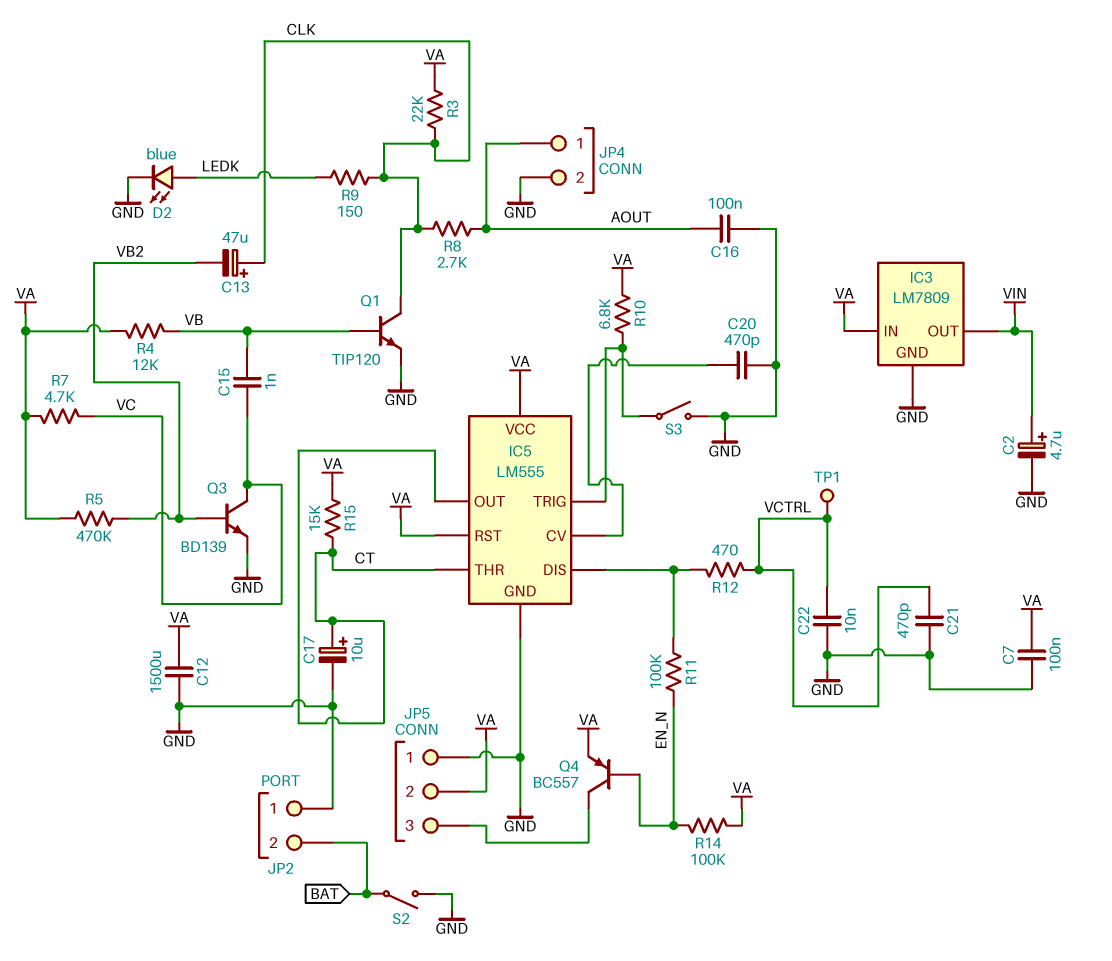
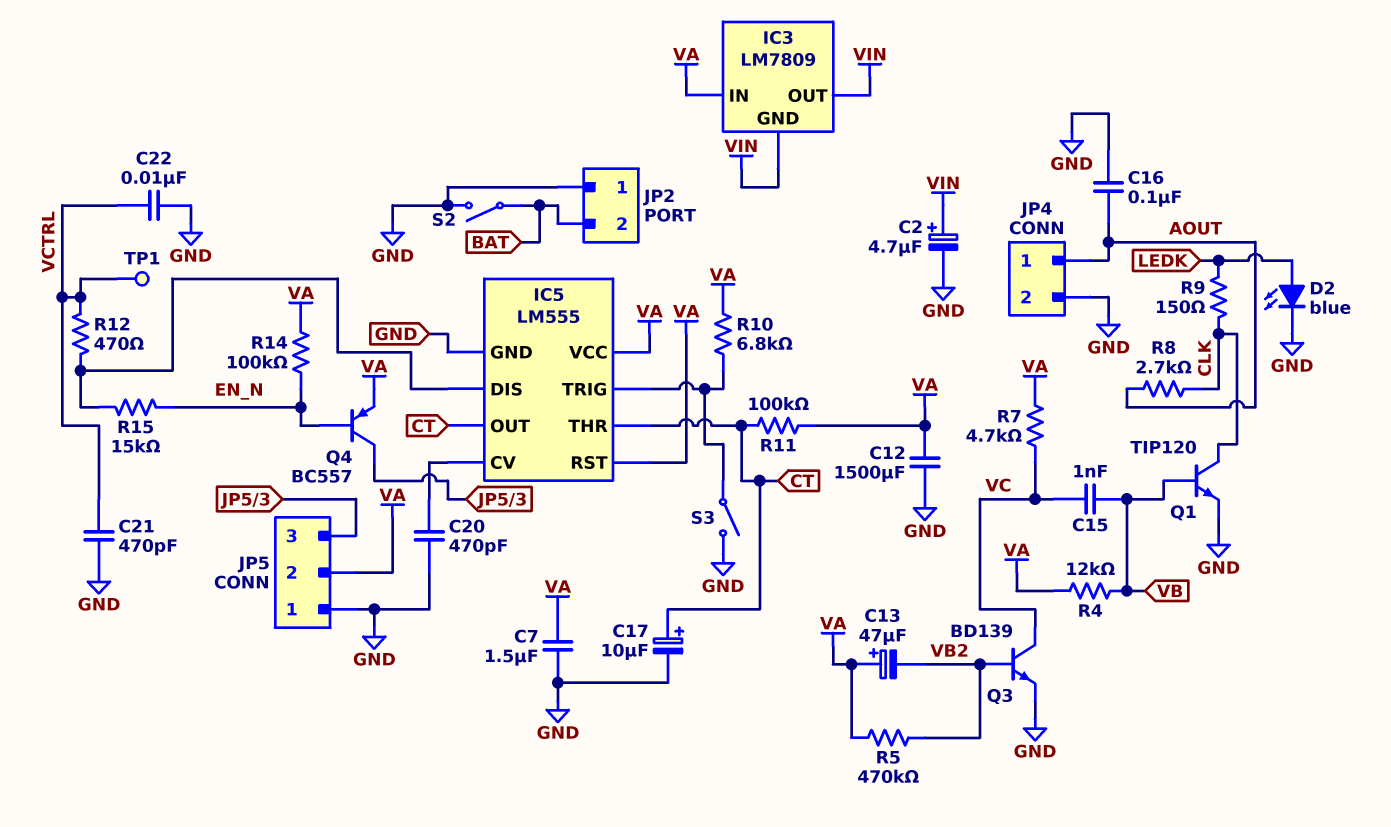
C7: 100nF (GND, VA) -> 1.5uF (GND, VA)
C13: 47uF (plus CLK, minus VB2) -> 47uF (plus VA, minus VB2)
IC3 pin GND: GND -> VIN
R3: 22k (CLK, VA) -> none
R11: 100k (EN_N, IC5/DIS) -> 100k (CT, VA)
R15: 15k (CT, VA) -> 15k (EN_N, IC5/DIS)

